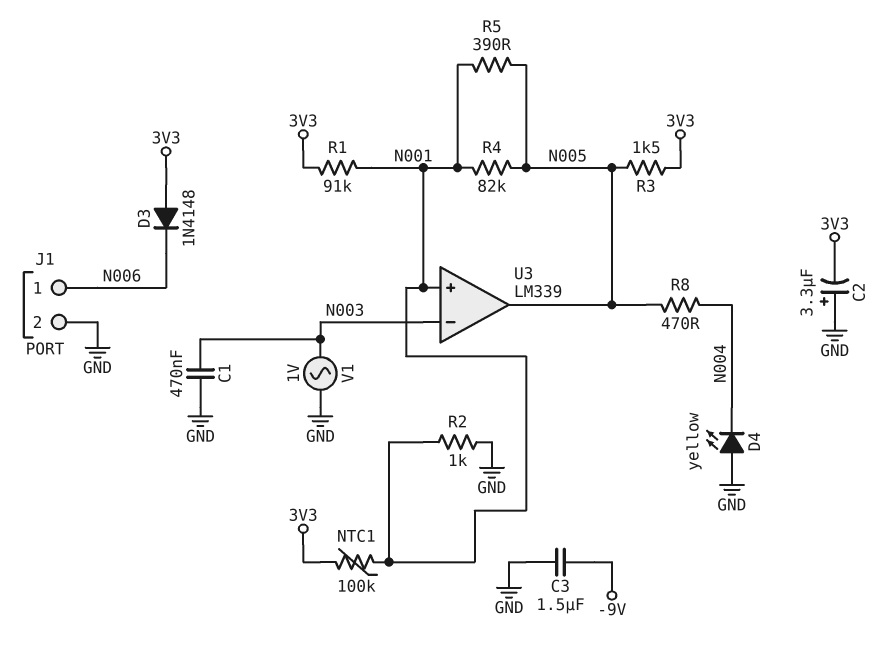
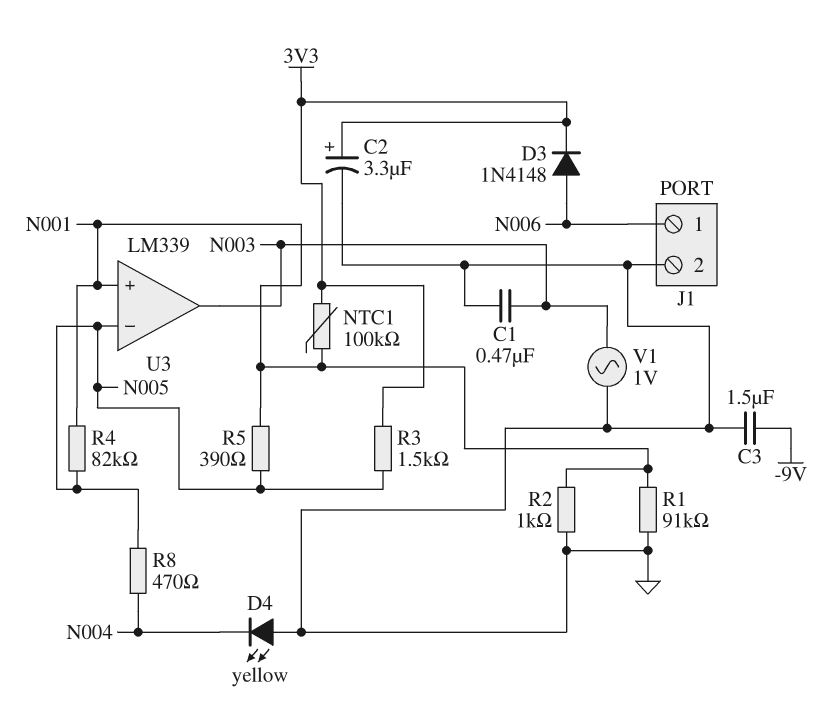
C2: 3.3uF (plus GND, minus 3V3) -> 3.3uF (plus 3V3, minus GND)
D3: diode 1N4148 (A 3V3, K N006) -> diode 1N4148 (A N006, K 3V3)
R1: 91k (3V3, N001) -> 91k (GND, N001)
U3 pin in-: N003 -> N005
U3 pin out: N005 -> N003

